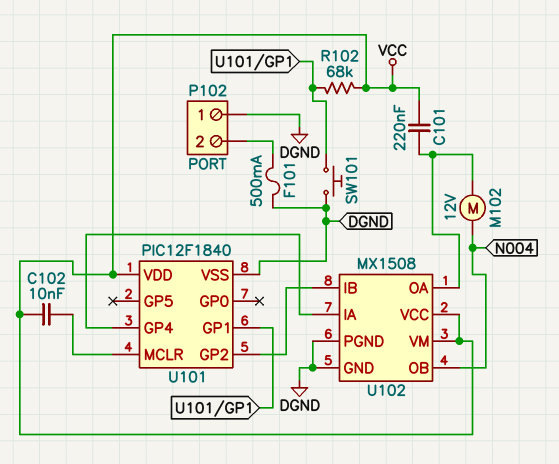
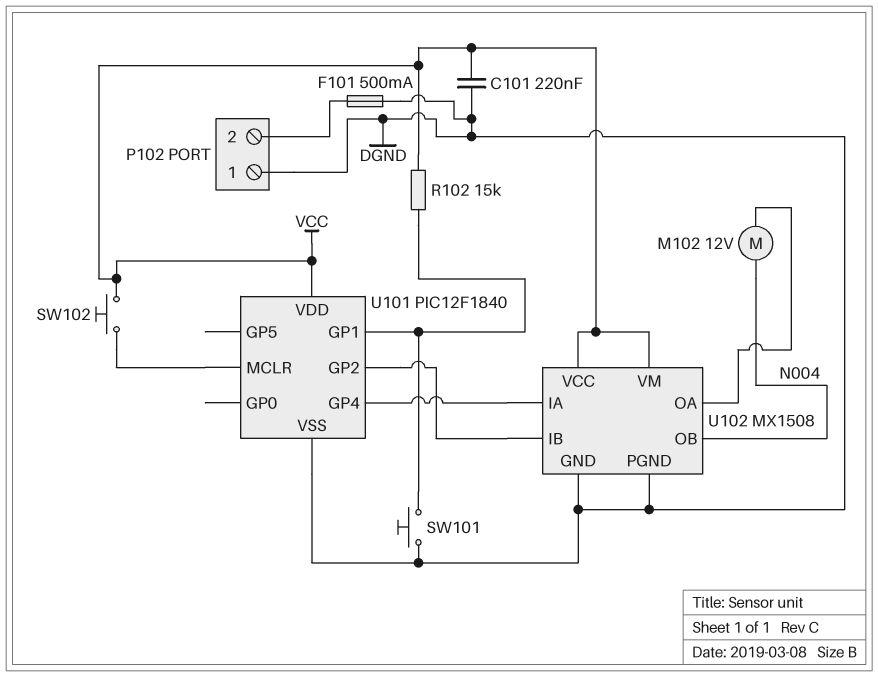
C101: 220nF (U102/OA, VCC) -> 220nF (DGND, VCC)
C102: 10nF (U101/MCLR, VCC) -> none
R102: 68k (U101/GP1, VCC) -> 15k (U101/GP1, VCC)
SW102: none -> button (U101/MCLR, VCC)

